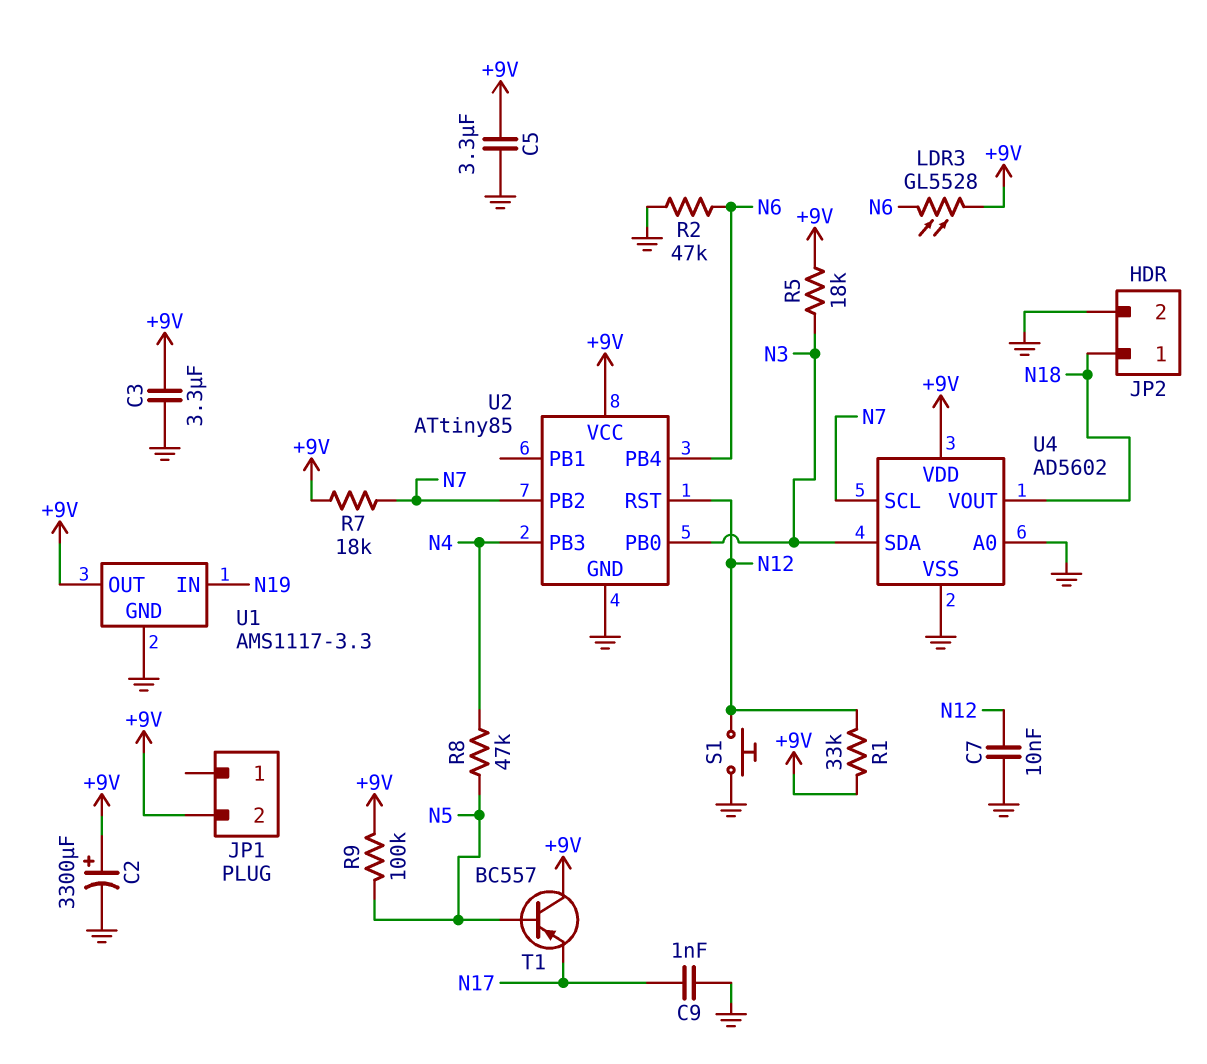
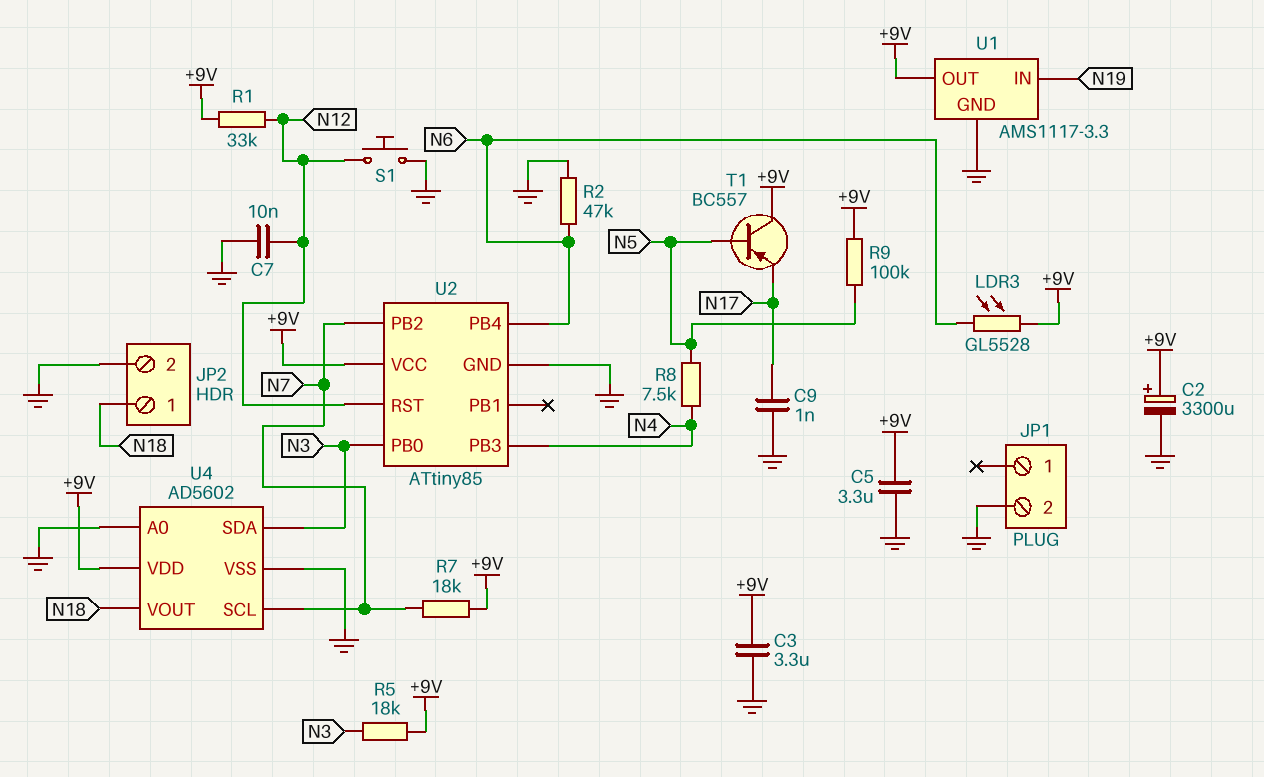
JP1 pin 2: +9V -> GND
R8: 47k (N4, N5) -> 7.5k (N4, N5)

